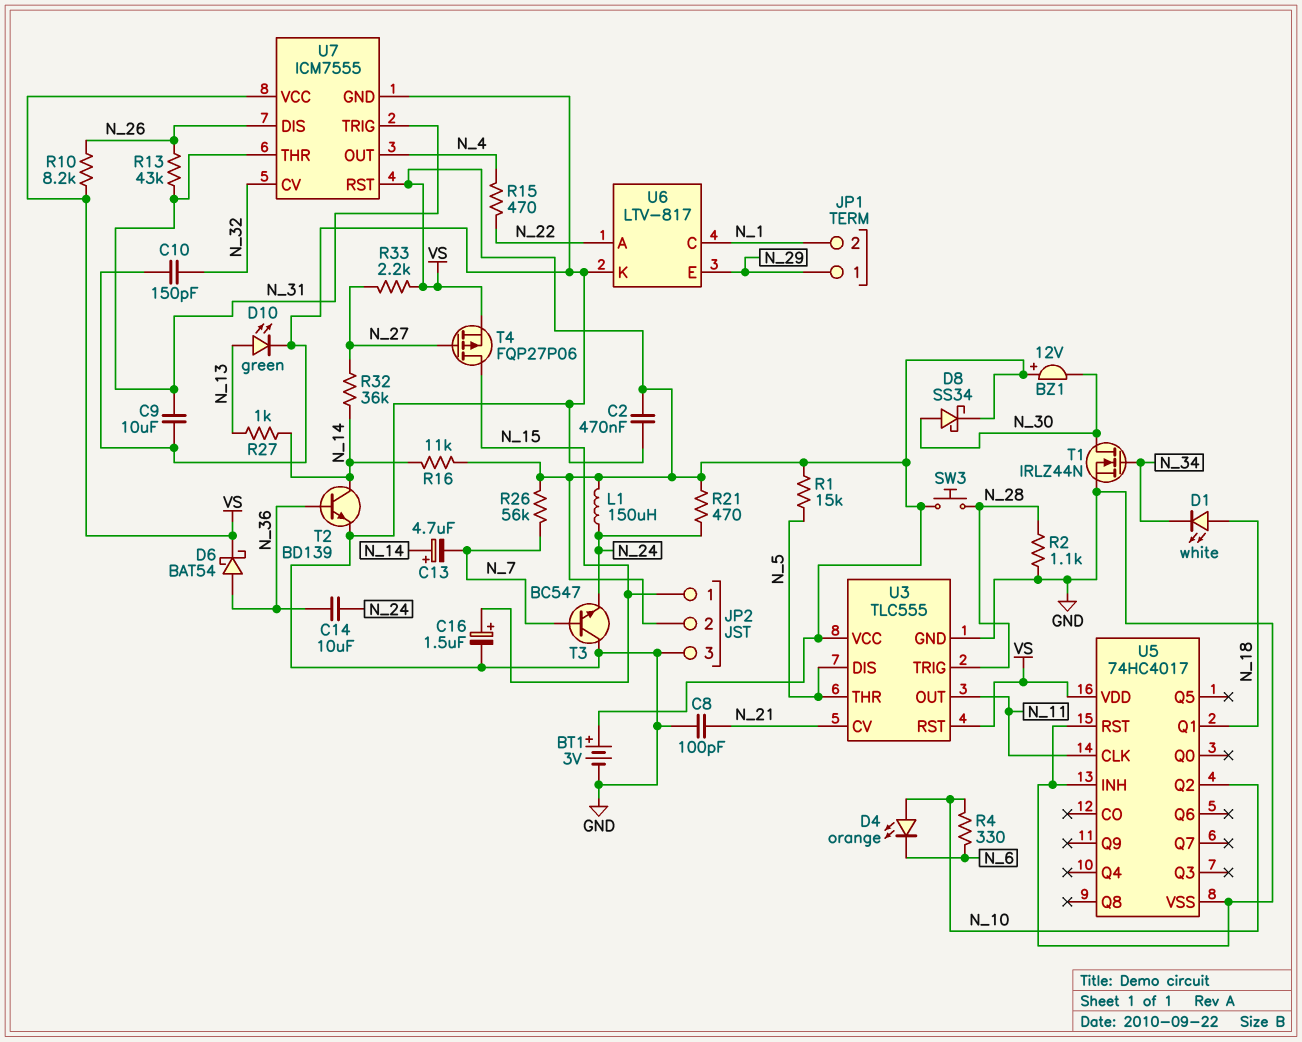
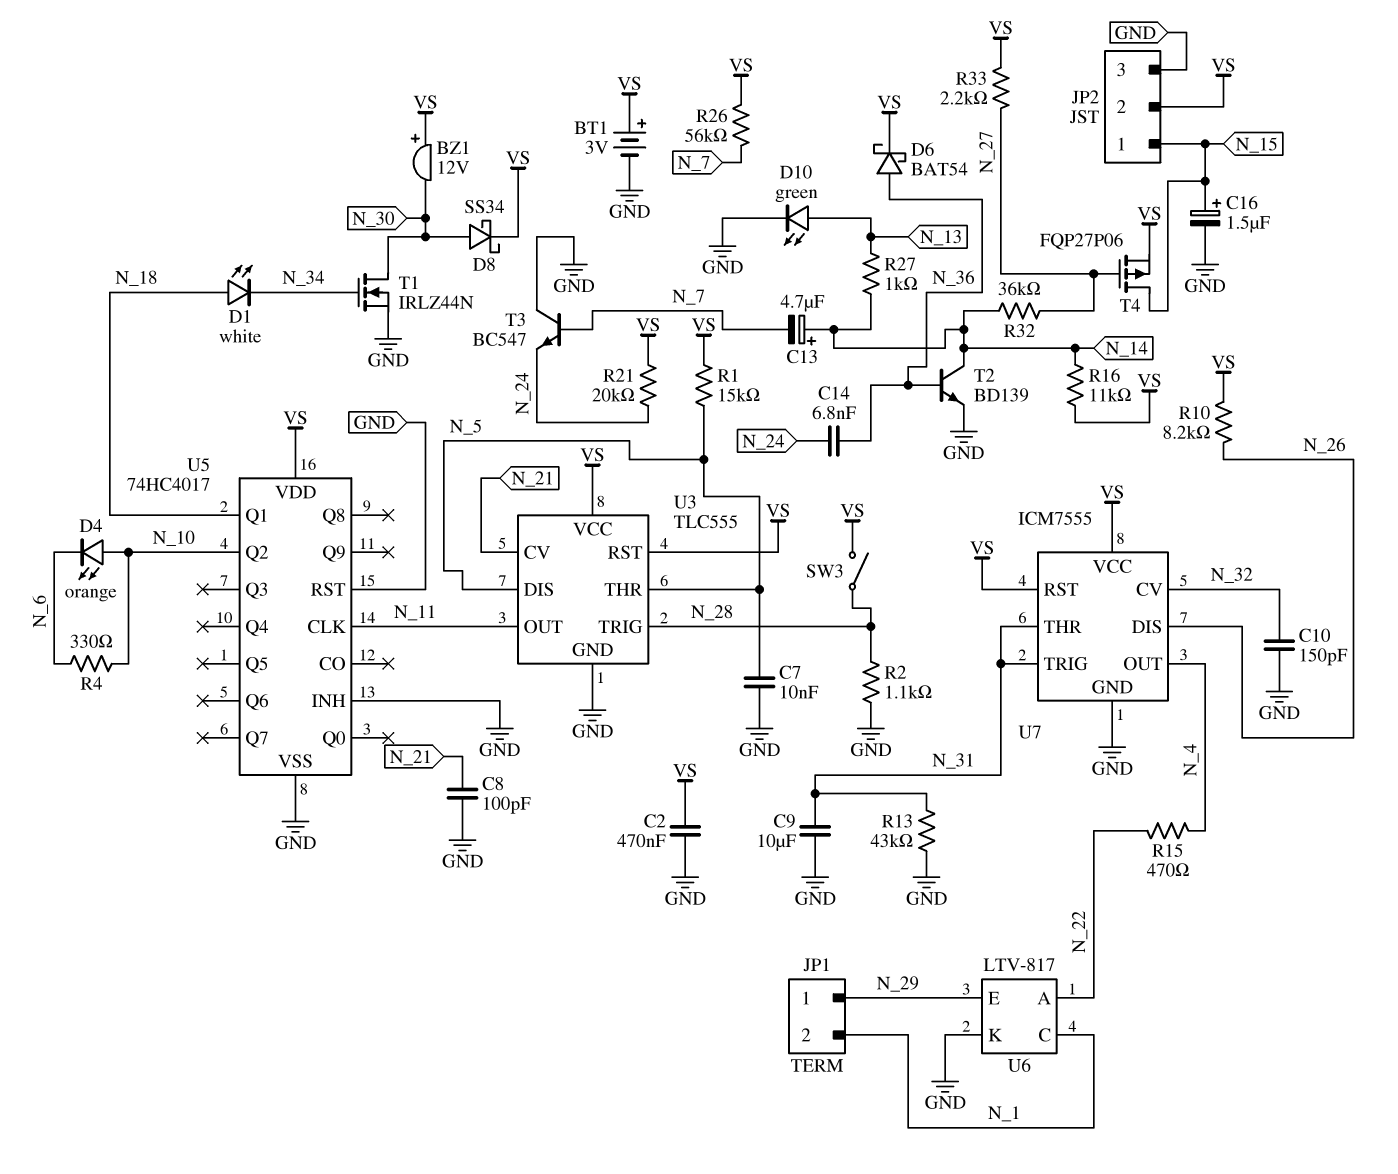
C7: none -> 10nF (GND, N_5)
C14: 10uF (N_24, N_36) -> 6.8nF (N_24, N_36)
L1: 150uH (N_24, VS) -> none
R13: 43k (N_26, N_31) -> 43k (GND, N_31)
R21: 470 (N_24, VS) -> 20k (N_24, VS)
SW3: button (N_28, VS) -> switch (N_28, VS)

